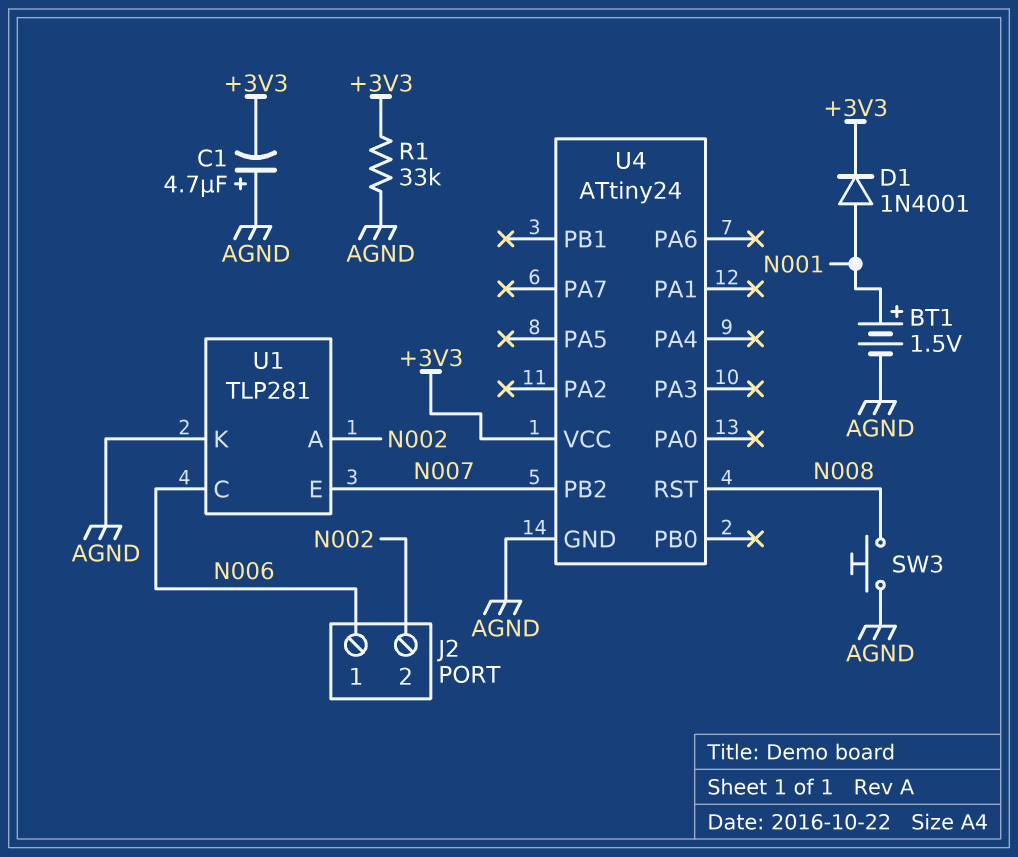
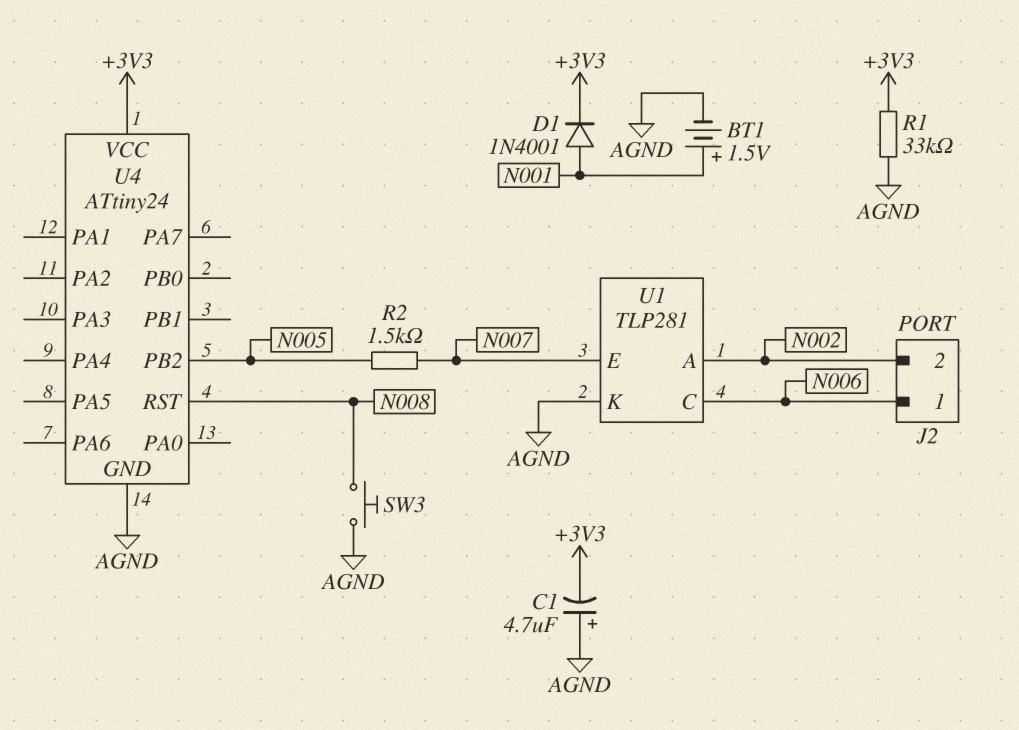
R2: none -> 1.5k (N005, N007)
U4 pin PB2: N007 -> N005

